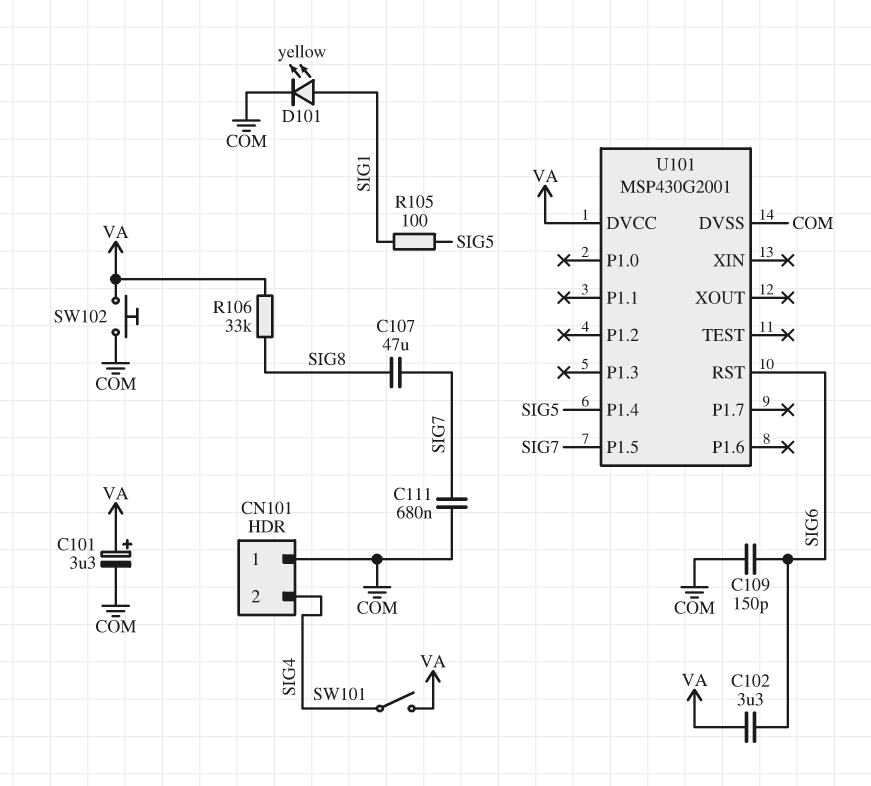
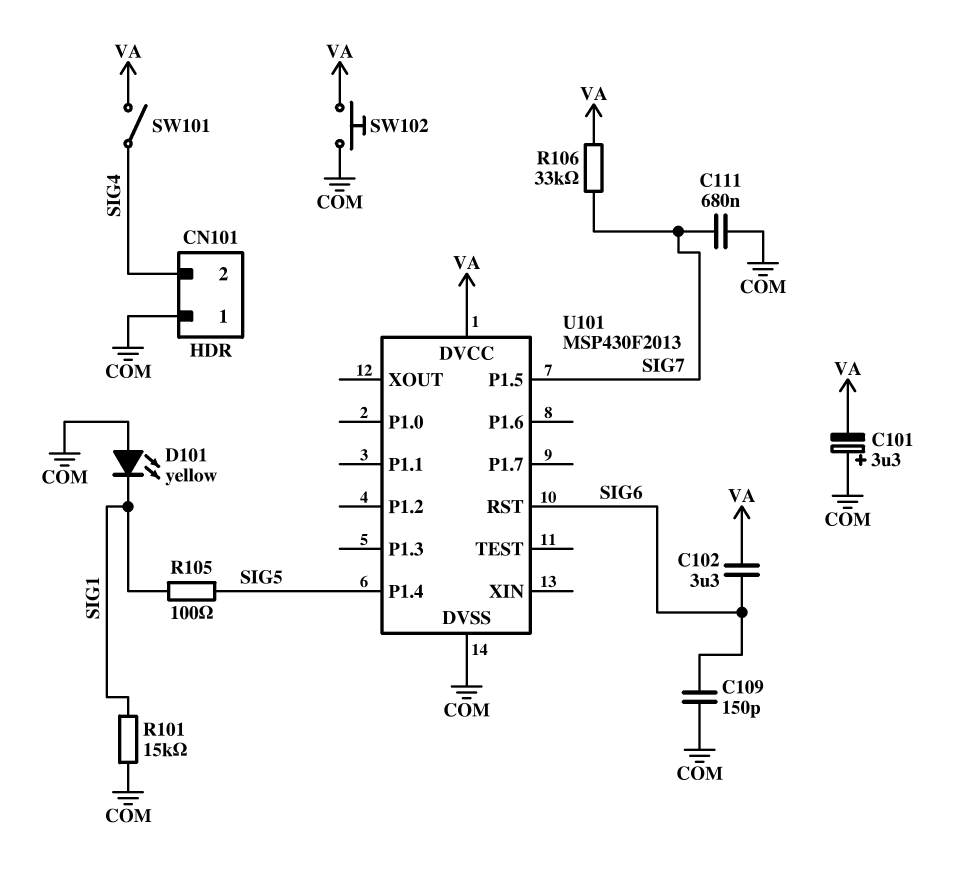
C101: 3.3uF (plus VA, minus COM) -> 3.3uF (plus COM, minus VA)
C107: 47uF (SIG7, SIG8) -> none
D101: LED yellow (A SIG1, K COM) -> LED yellow (A COM, K SIG1)
R101: none -> 15k (COM, SIG1)
R106: 33k (SIG8, VA) -> 33k (SIG7, VA)
U101: MSP430G2001 -> MSP430F2013

